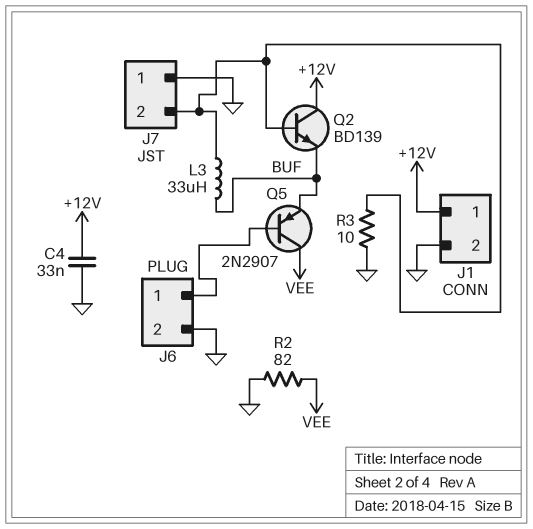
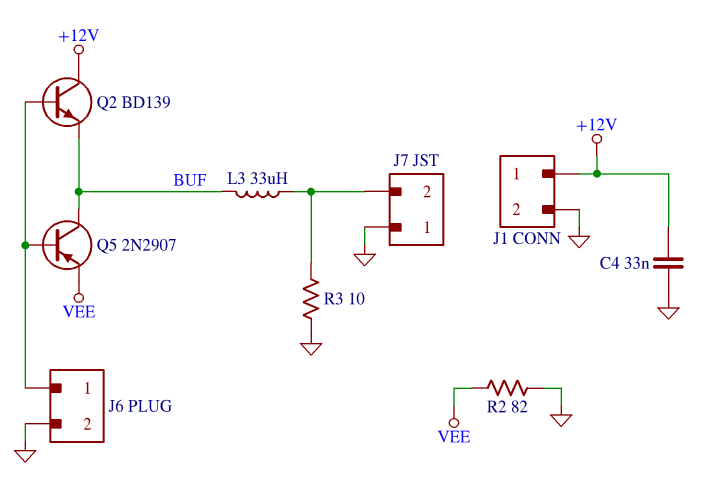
Q2: NPN BD139 (B J7/2, C +12V, E BUF) -> NPN BD139 (B J6/1, C +12V, E BUF)
Q5: PNP 2N2907 (B J6/1, C VEE, E BUF) -> PNP 2N2907 (B J6/1, C BUF, E VEE)

